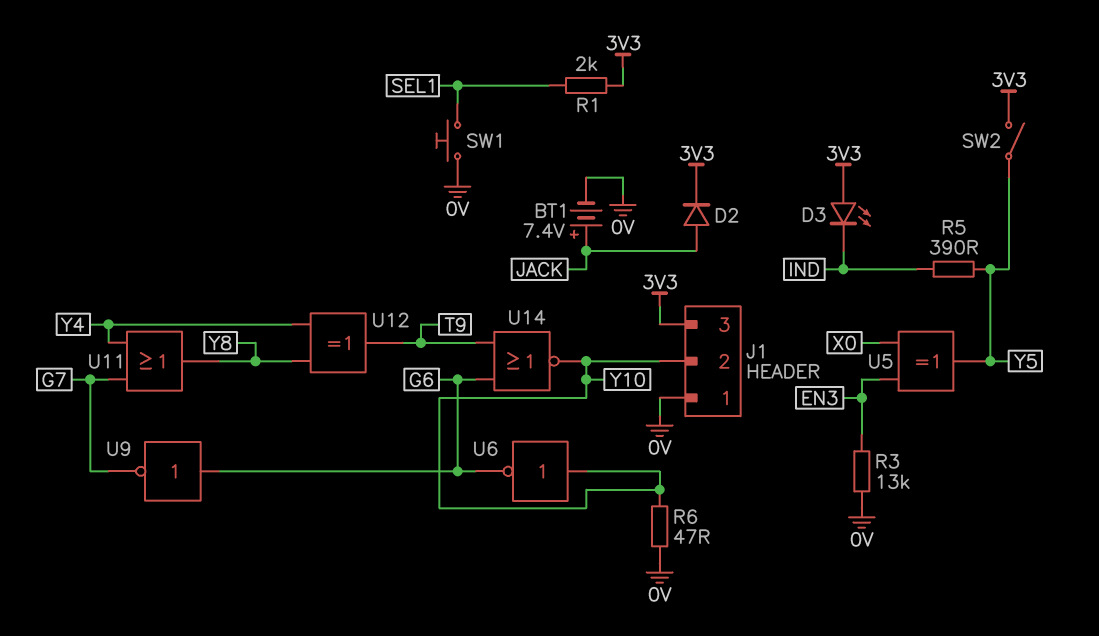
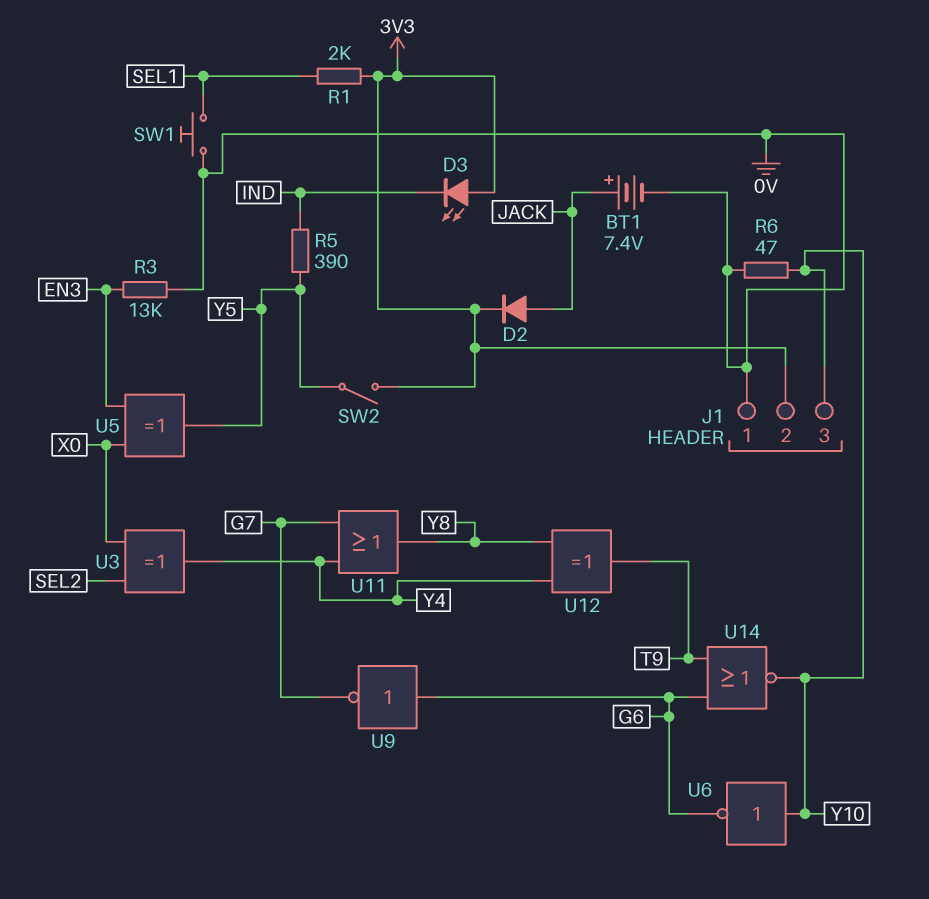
J1 pin 2: Y10 -> 3V3
J1 pin 3: 3V3 -> Y10
U3: none -> XOR (in SEL2, in X0, out Y4)

